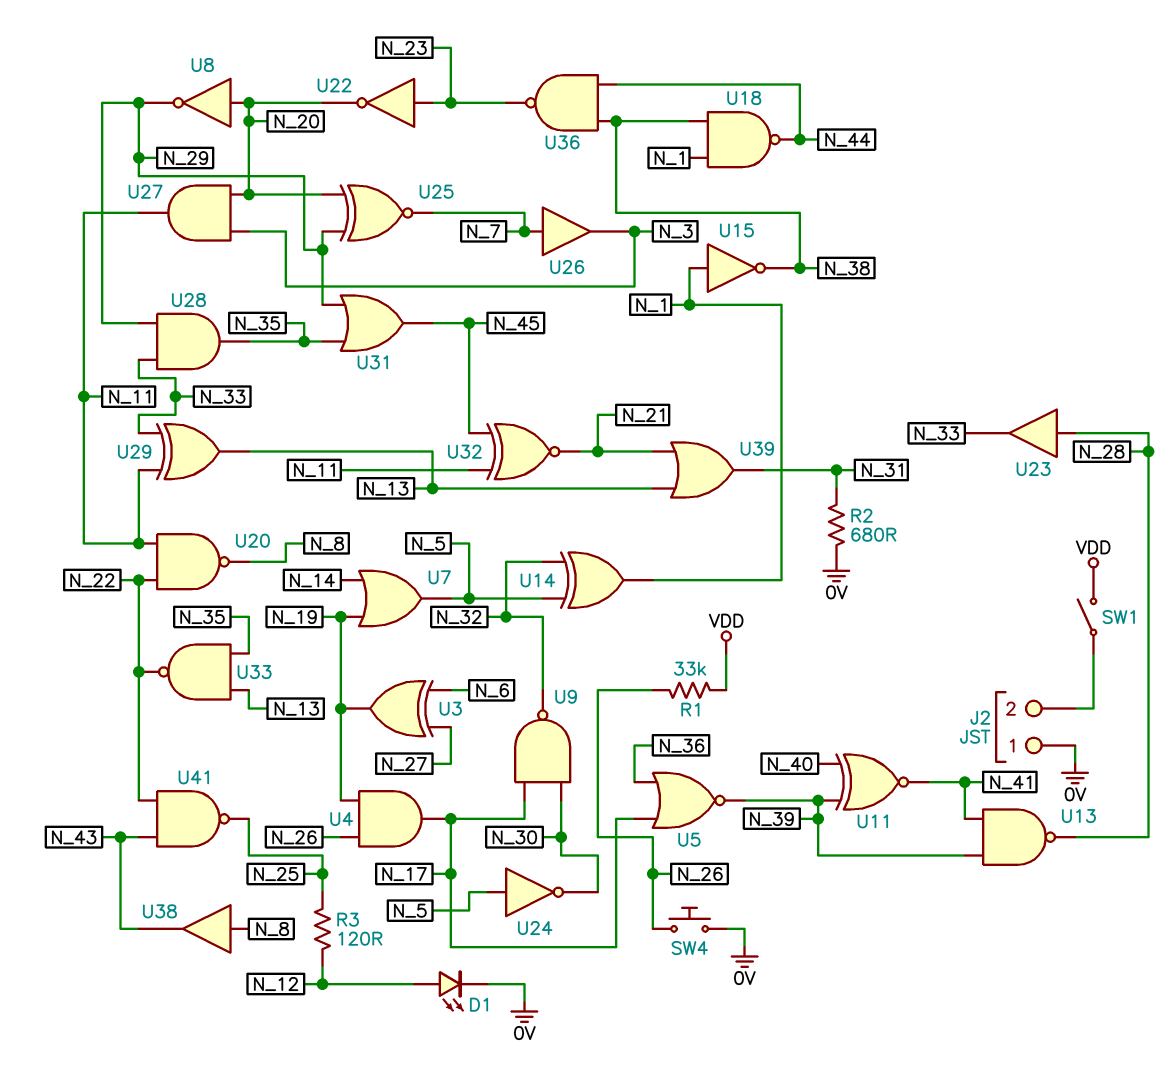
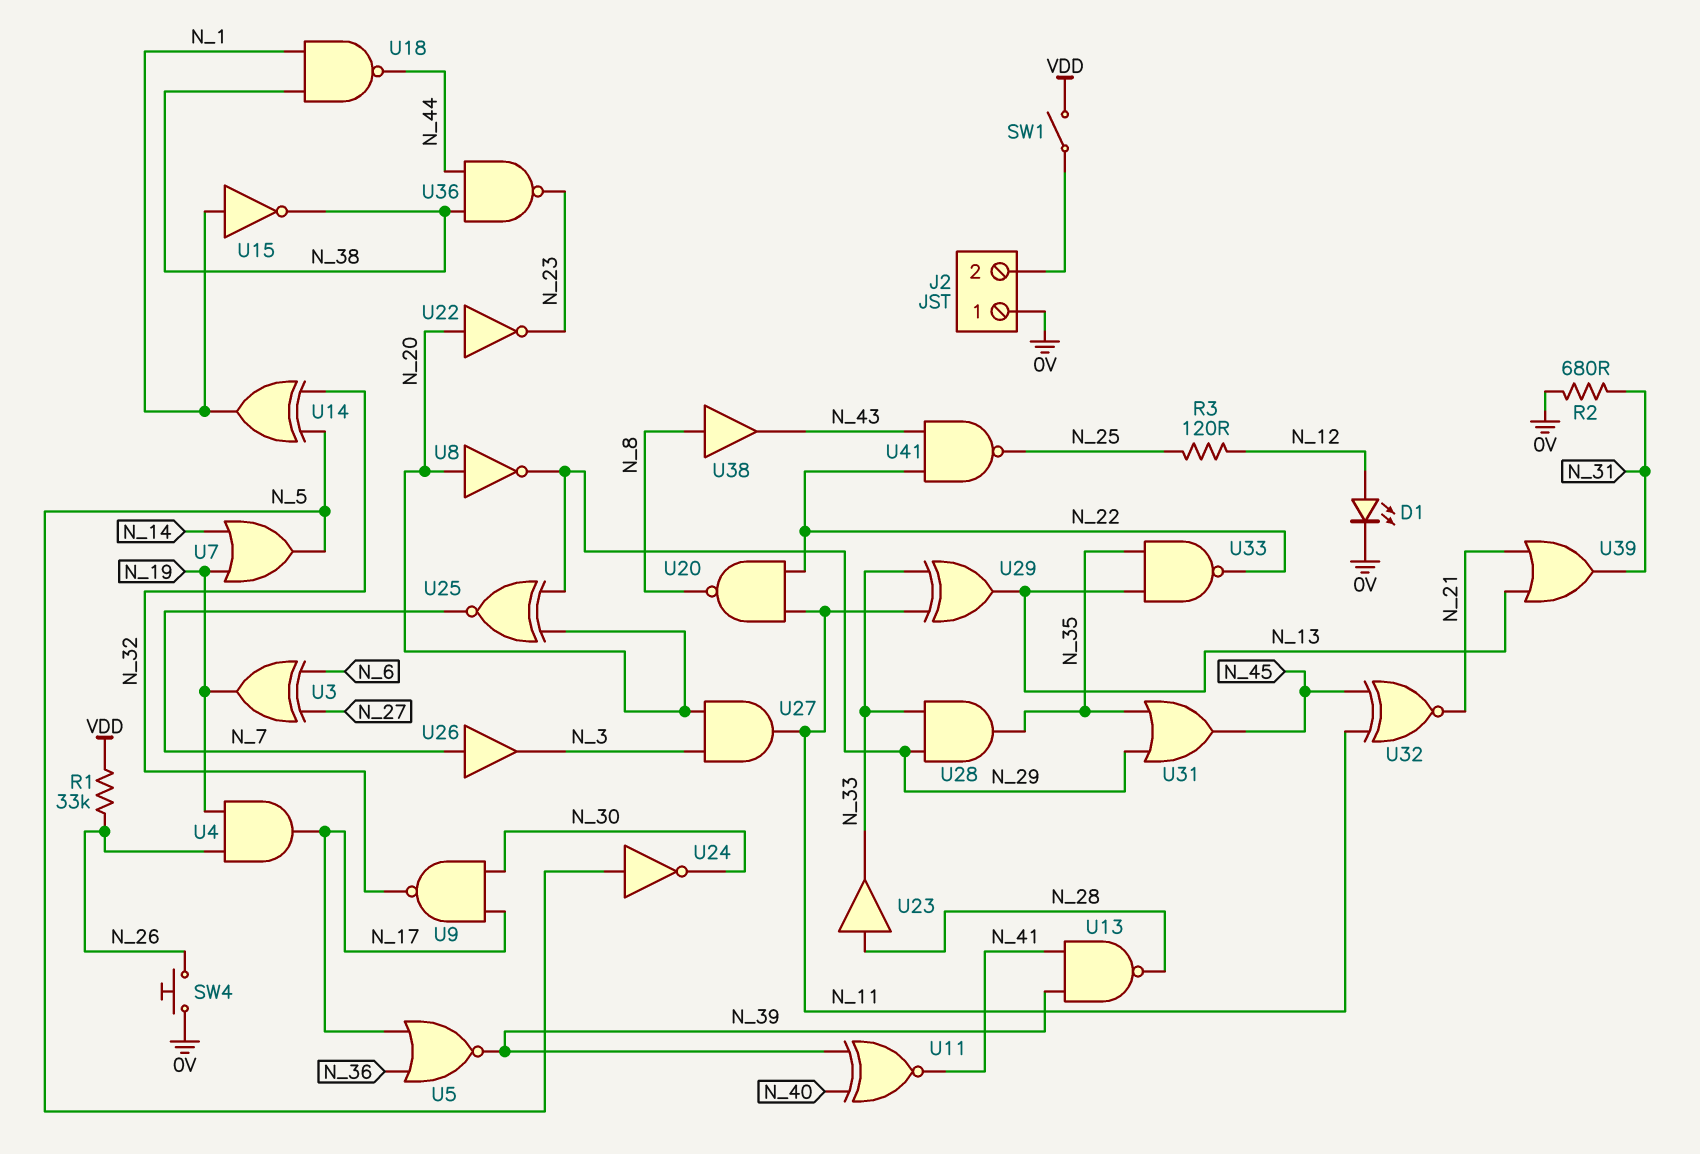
U22: NOT (in N_23, out N_20) -> NOT (in N_20, out N_23)

